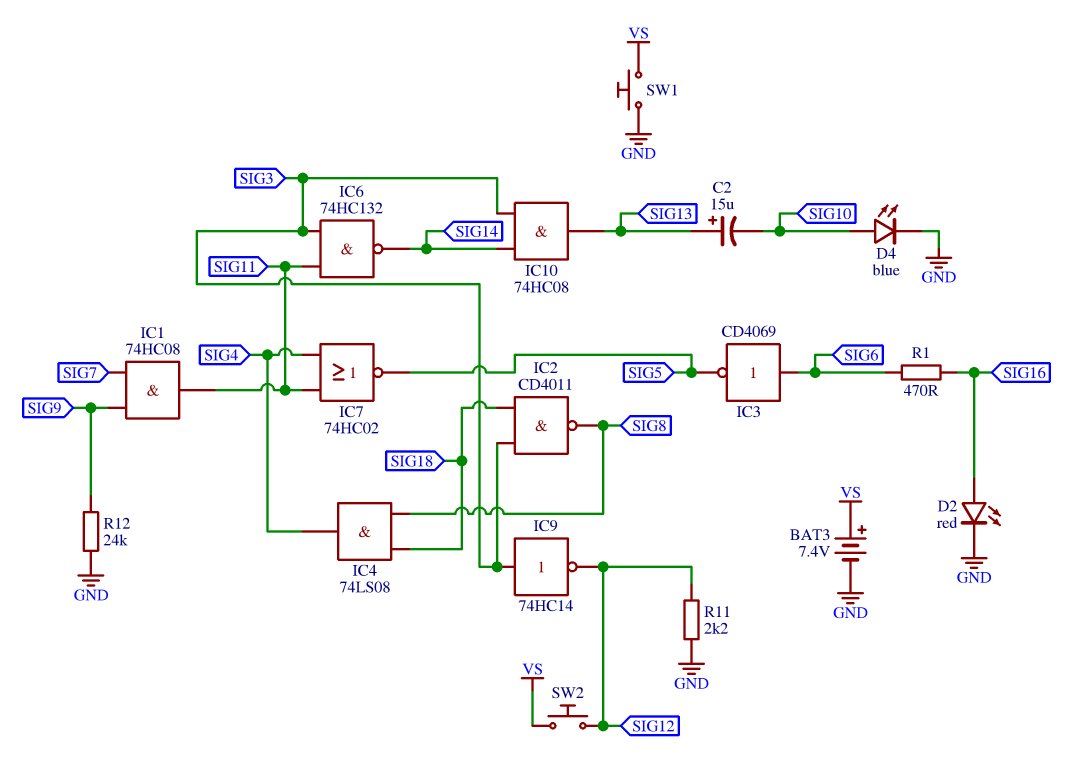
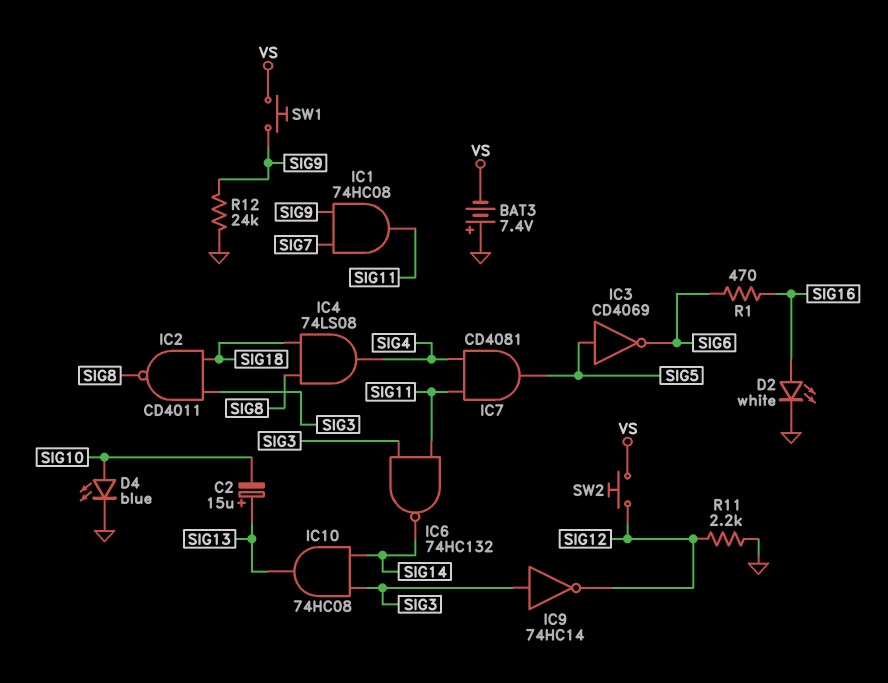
BAT3: 7.4V (plus VS, minus GND) -> 7.4V (plus GND, minus VS)
D2: LED red (A SIG16, K GND) -> LED white (A SIG16, K GND)
IC3: NOT CD4069 (in SIG6, out SIG5) -> NOT CD4069 (in SIG5, out SIG6)
IC7: NOR 74HC02 (in SIG4, in SIG11, out SIG5) -> AND CD4081 (in SIG4, in SIG11, out SIG5)
SW1: button (GND, VS) -> button (SIG9, VS)

